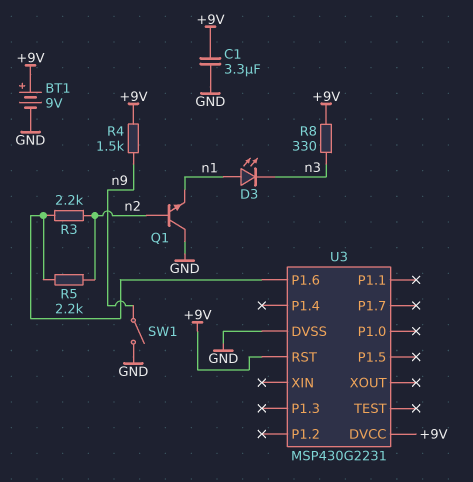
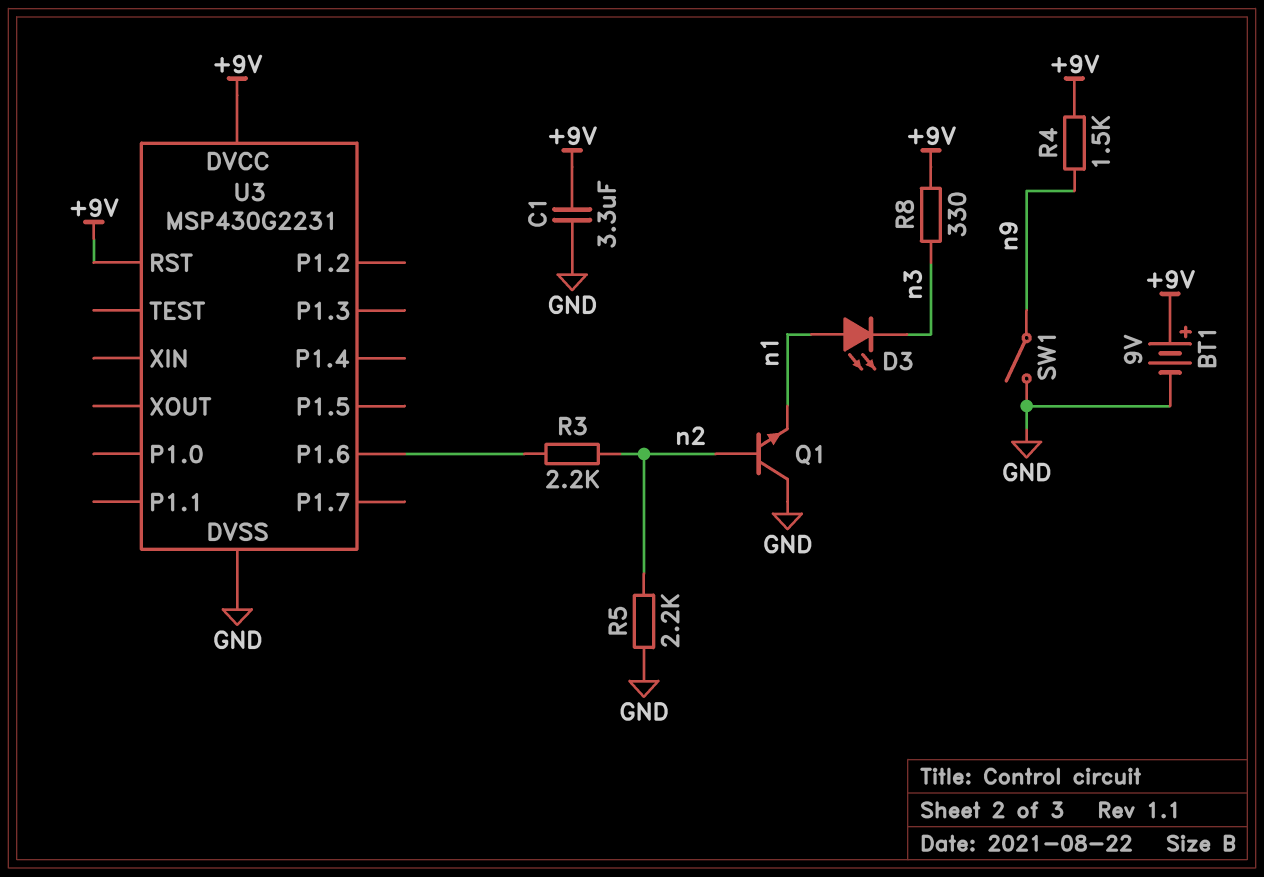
R5: 2.2k (U3/P1.6, n2) -> 2.2k (GND, n2)

